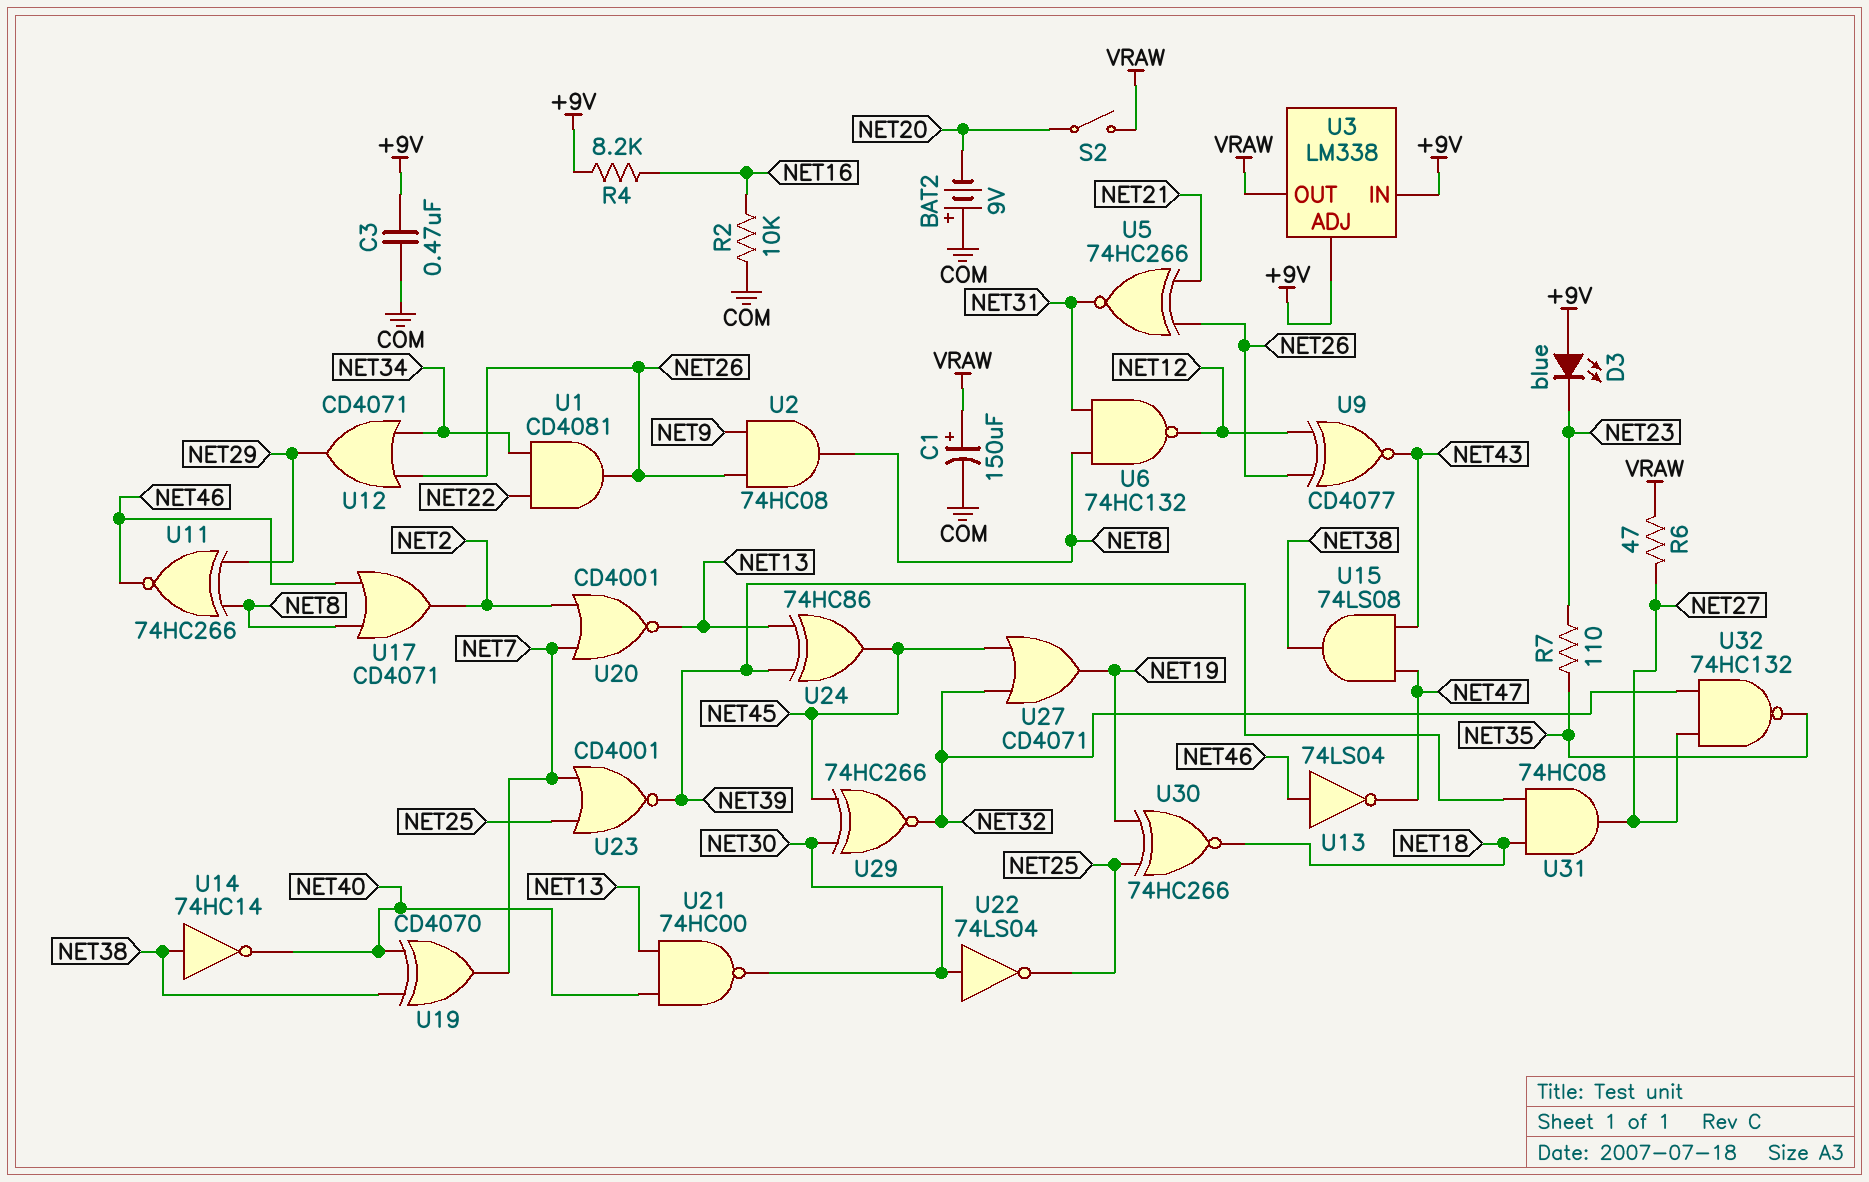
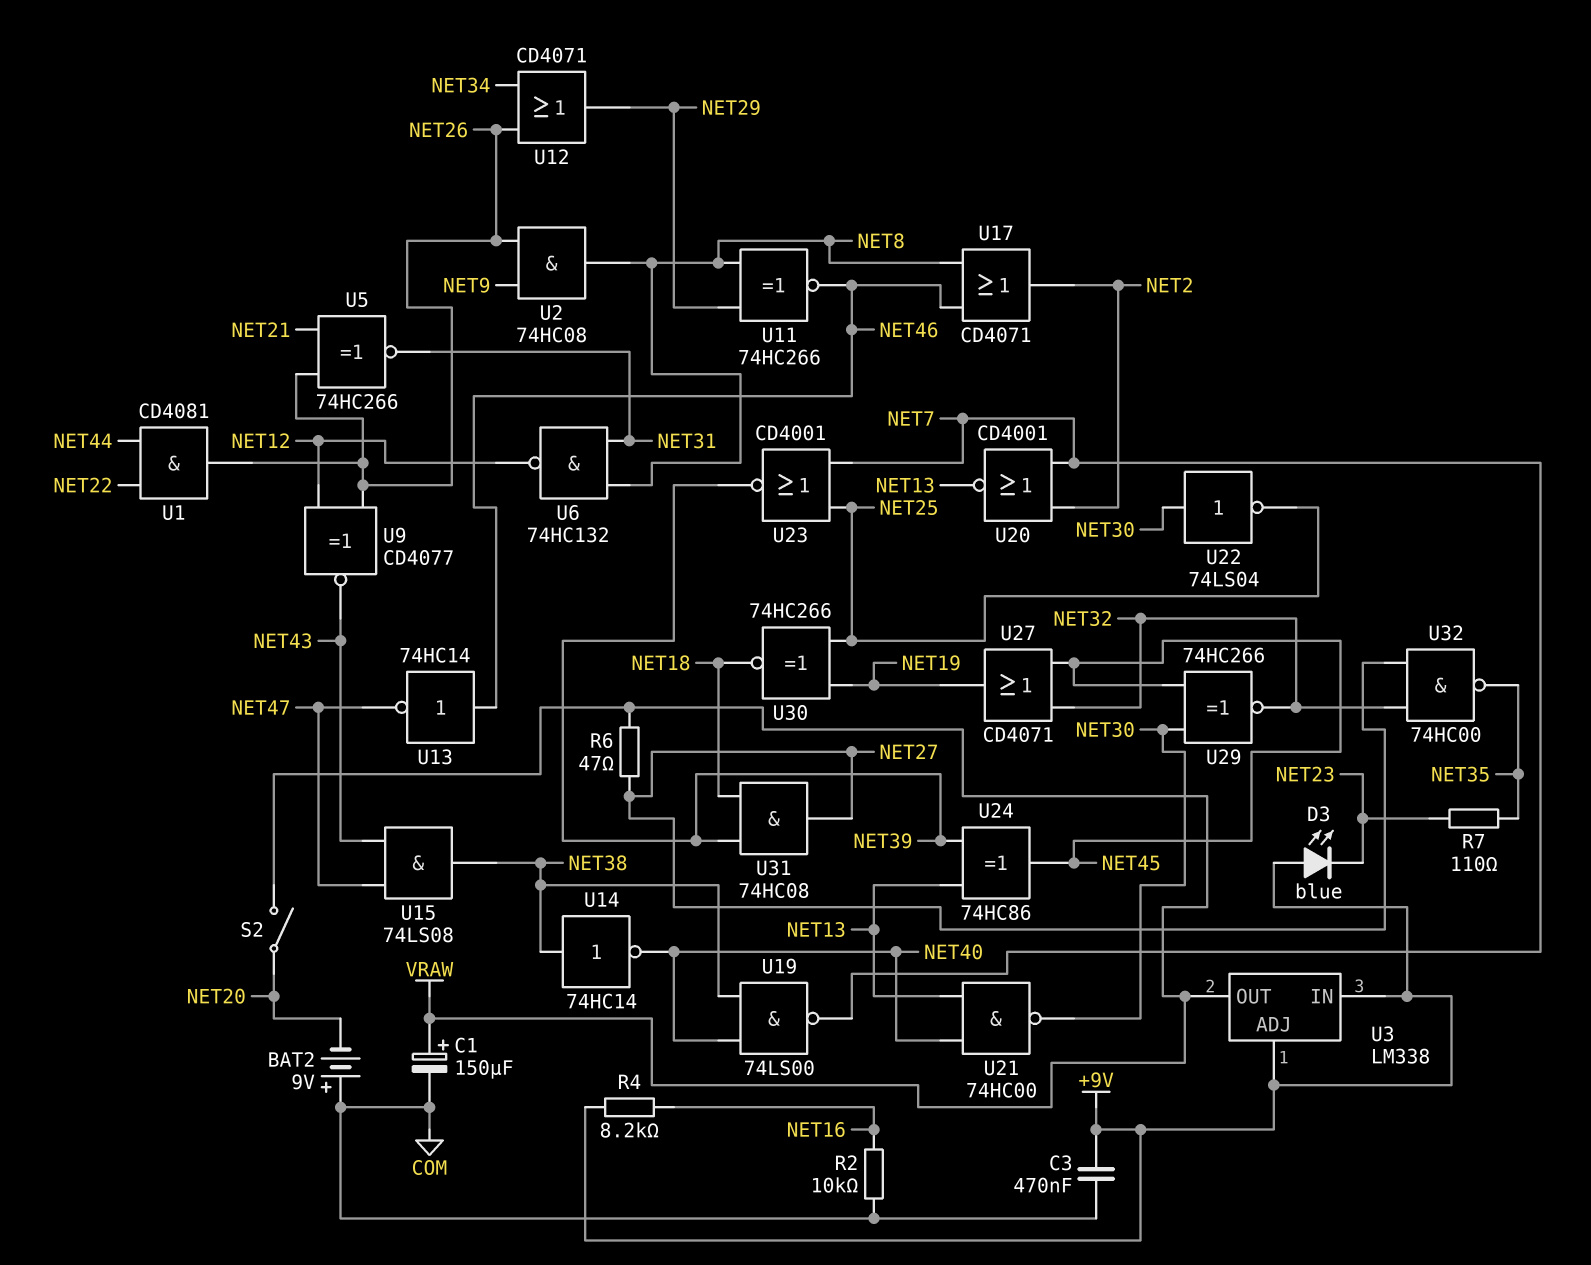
U1: AND CD4081 (in NET22, in NET34, out NET26) -> AND CD4081 (in NET22, in NET44, out NET26)
U13: NOT 74LS04 (in NET46, out NET47) -> NOT 74HC14 (in NET46, out NET47)
U19: XOR CD4070 (in NET38, in NET40, out NET7) -> NAND 74LS00 (in NET38, in NET40, out NET7)
U32: NAND 74HC132 (in NET27, in NET32, out NET35) -> NAND 74HC00 (in NET27, in NET32, out NET35)

